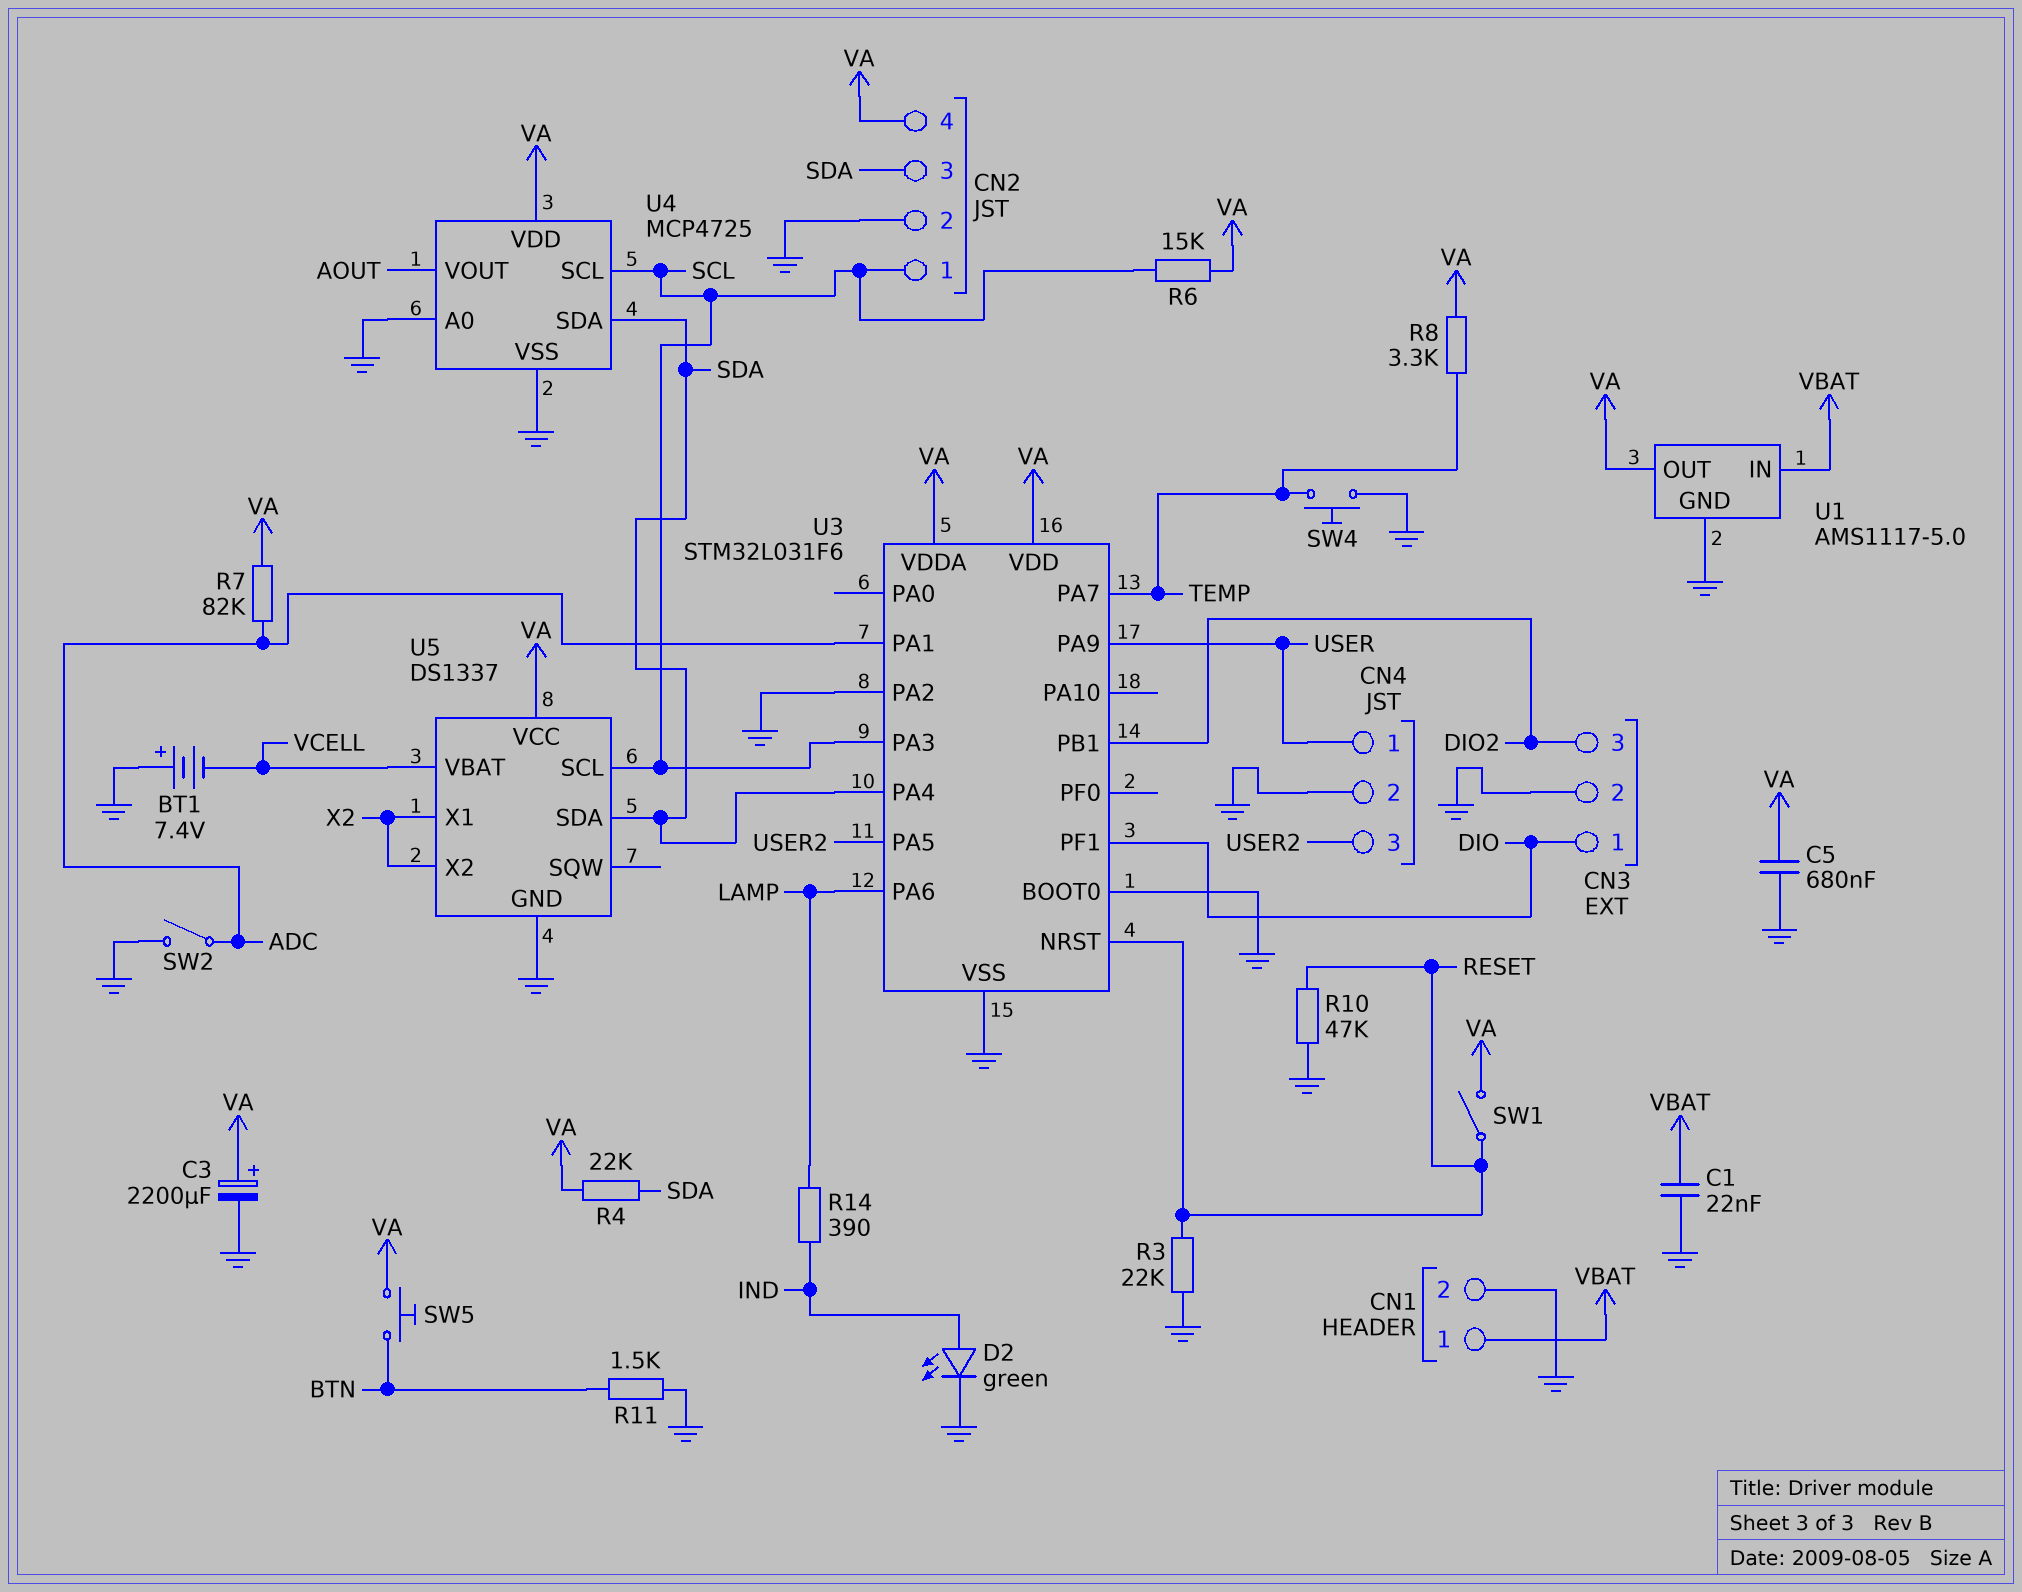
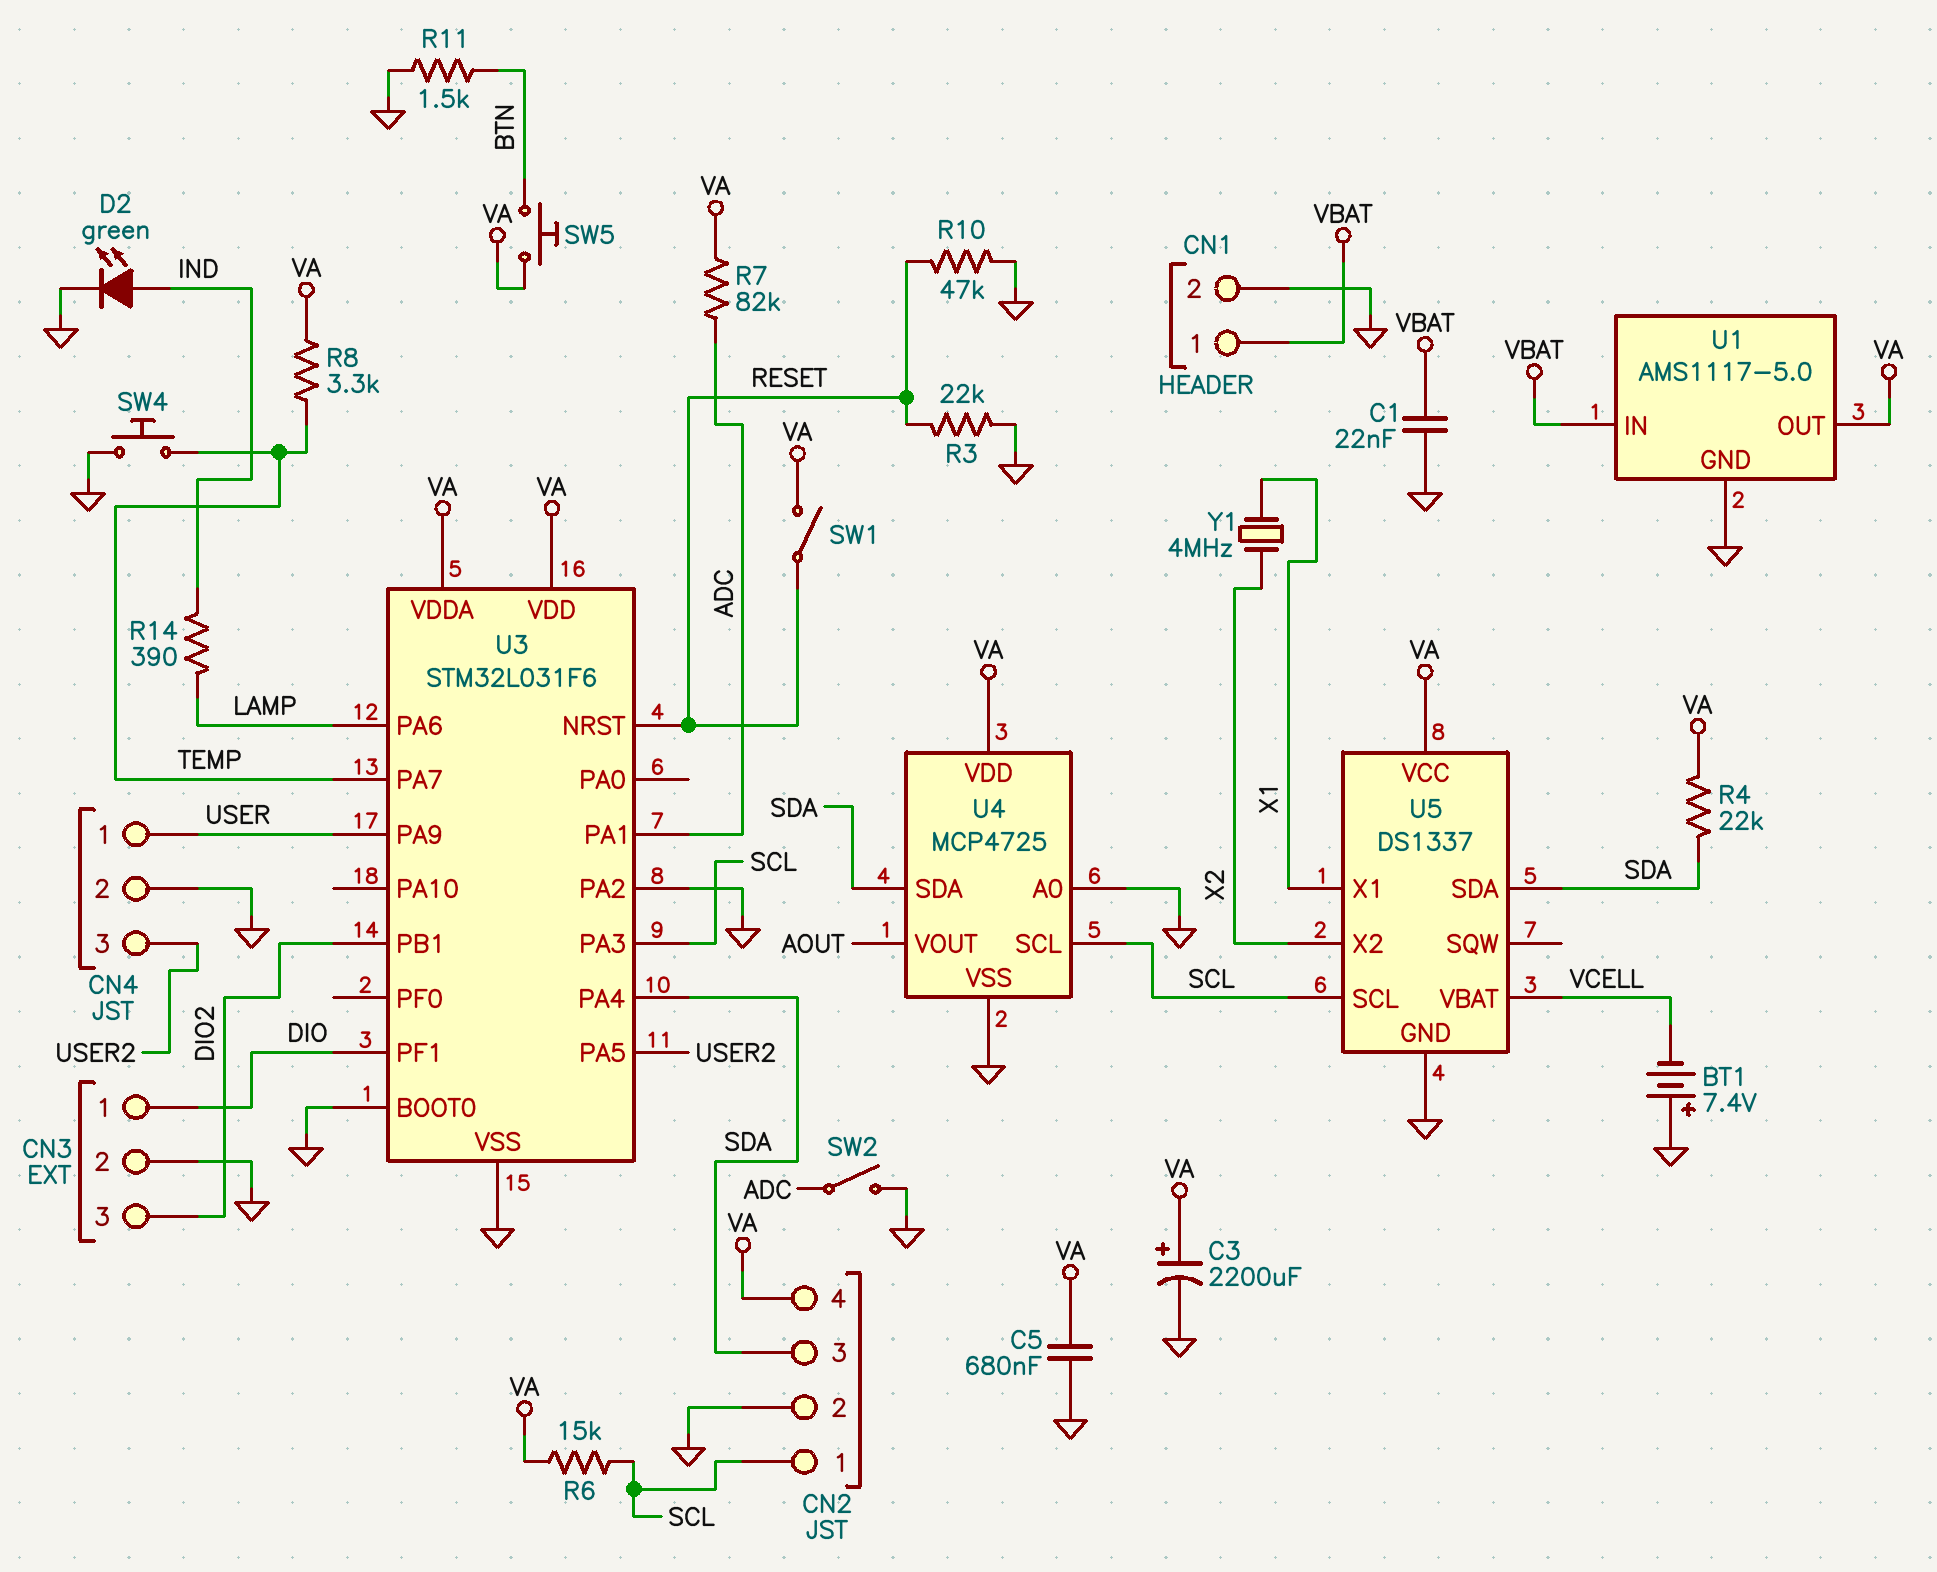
U5 pin X1: X2 -> X1
Y1: none -> 4MHz (X1, X2)

